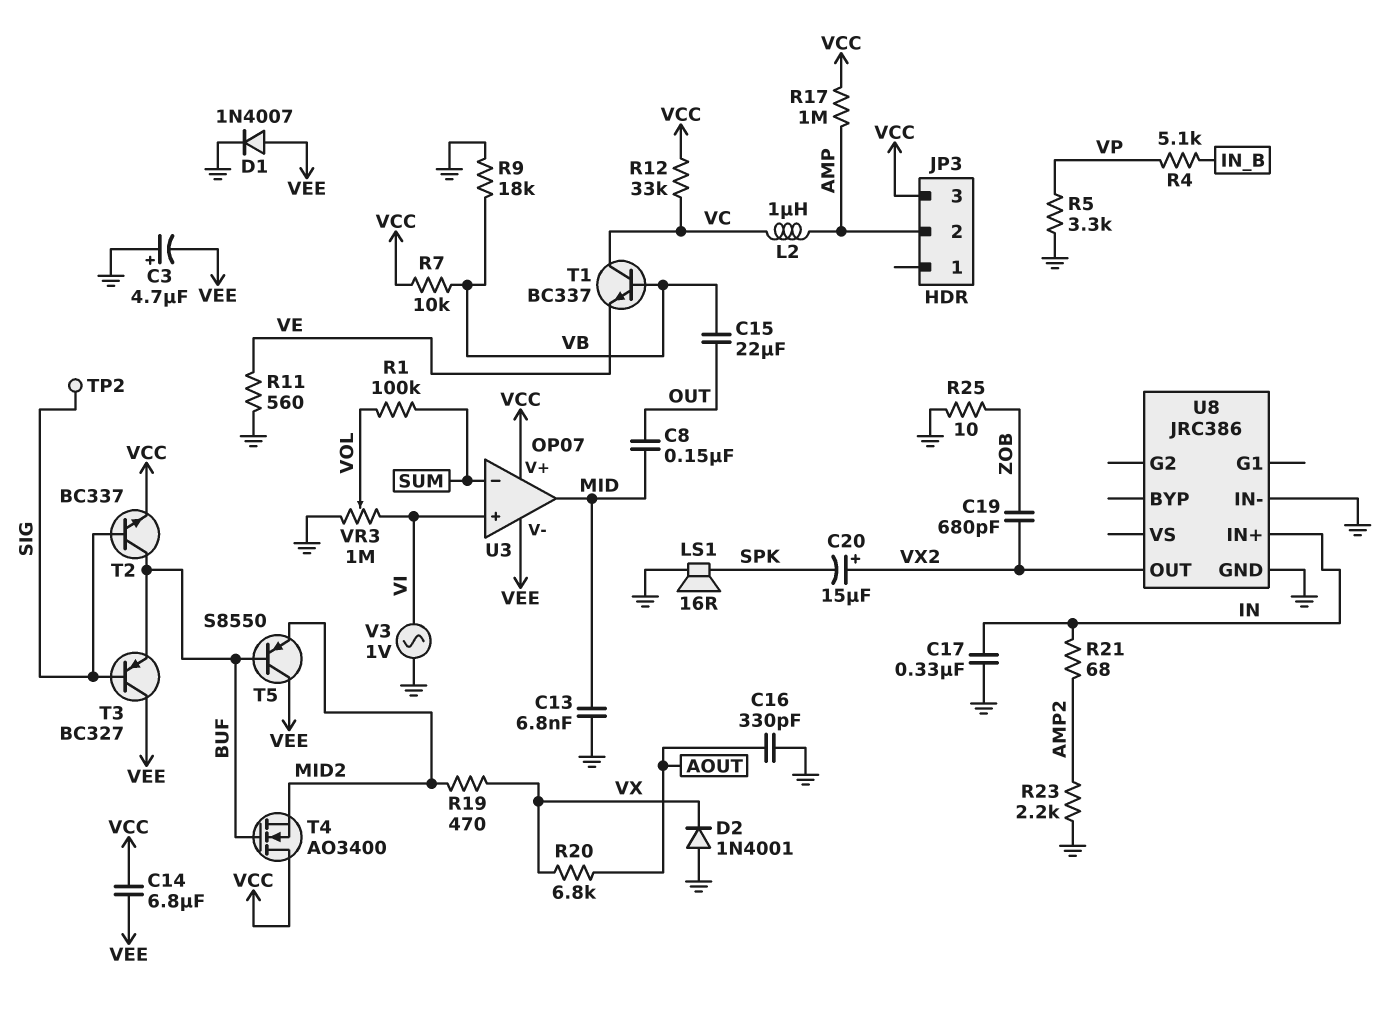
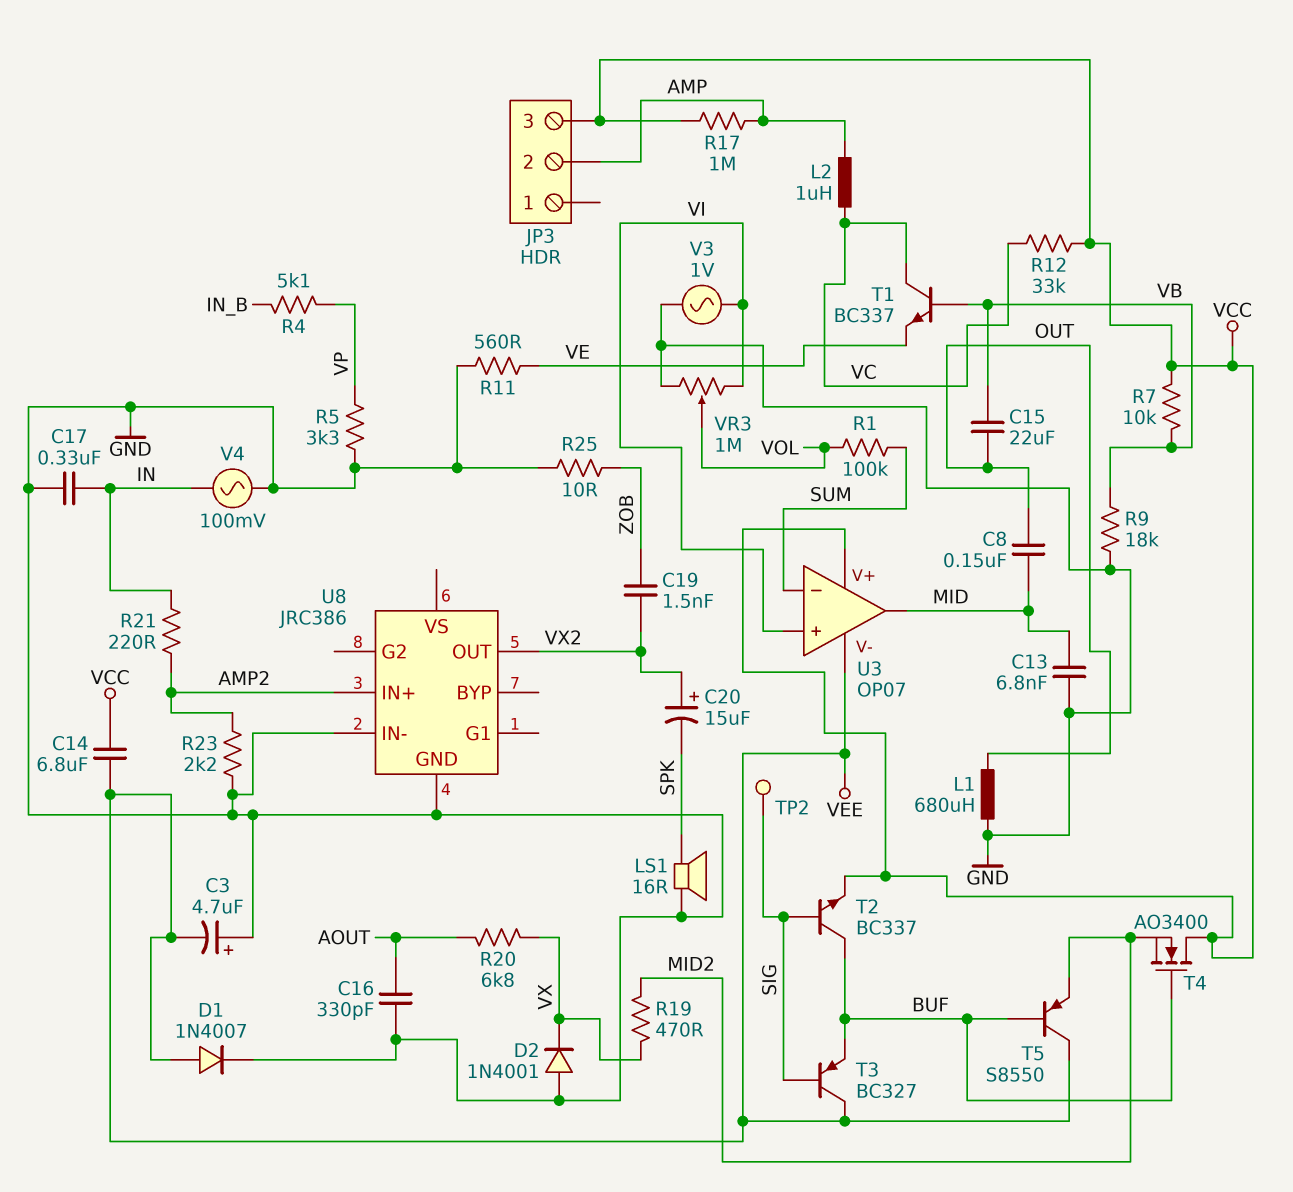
C19: 680pF (VX2, ZOB) -> 1.5nF (VX2, ZOB)
L1: none -> 680uH (GND, OUT)
R21: 68 (AMP2, IN) -> 220 (AMP2, IN)
U8 pin IN+: IN -> AMP2
V4: none -> AC 100mV (GND, IN)

